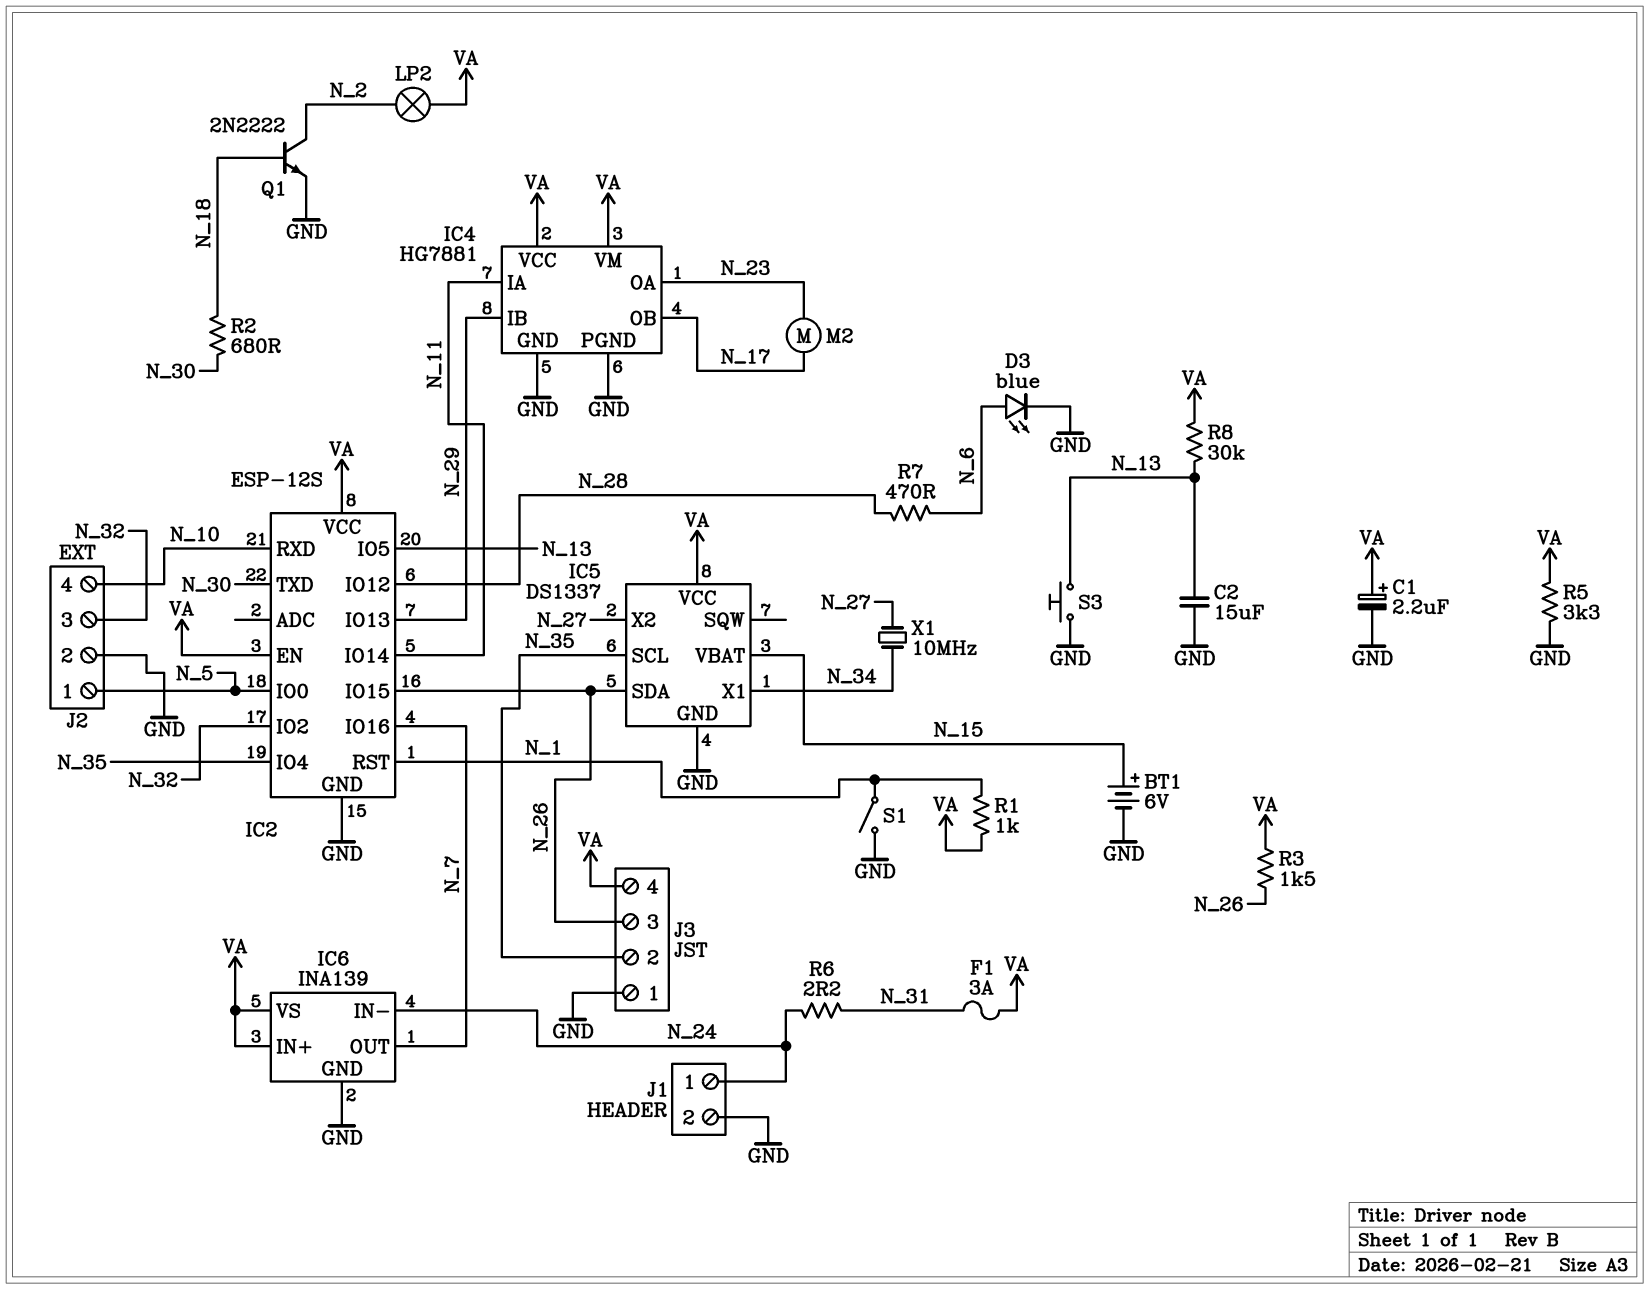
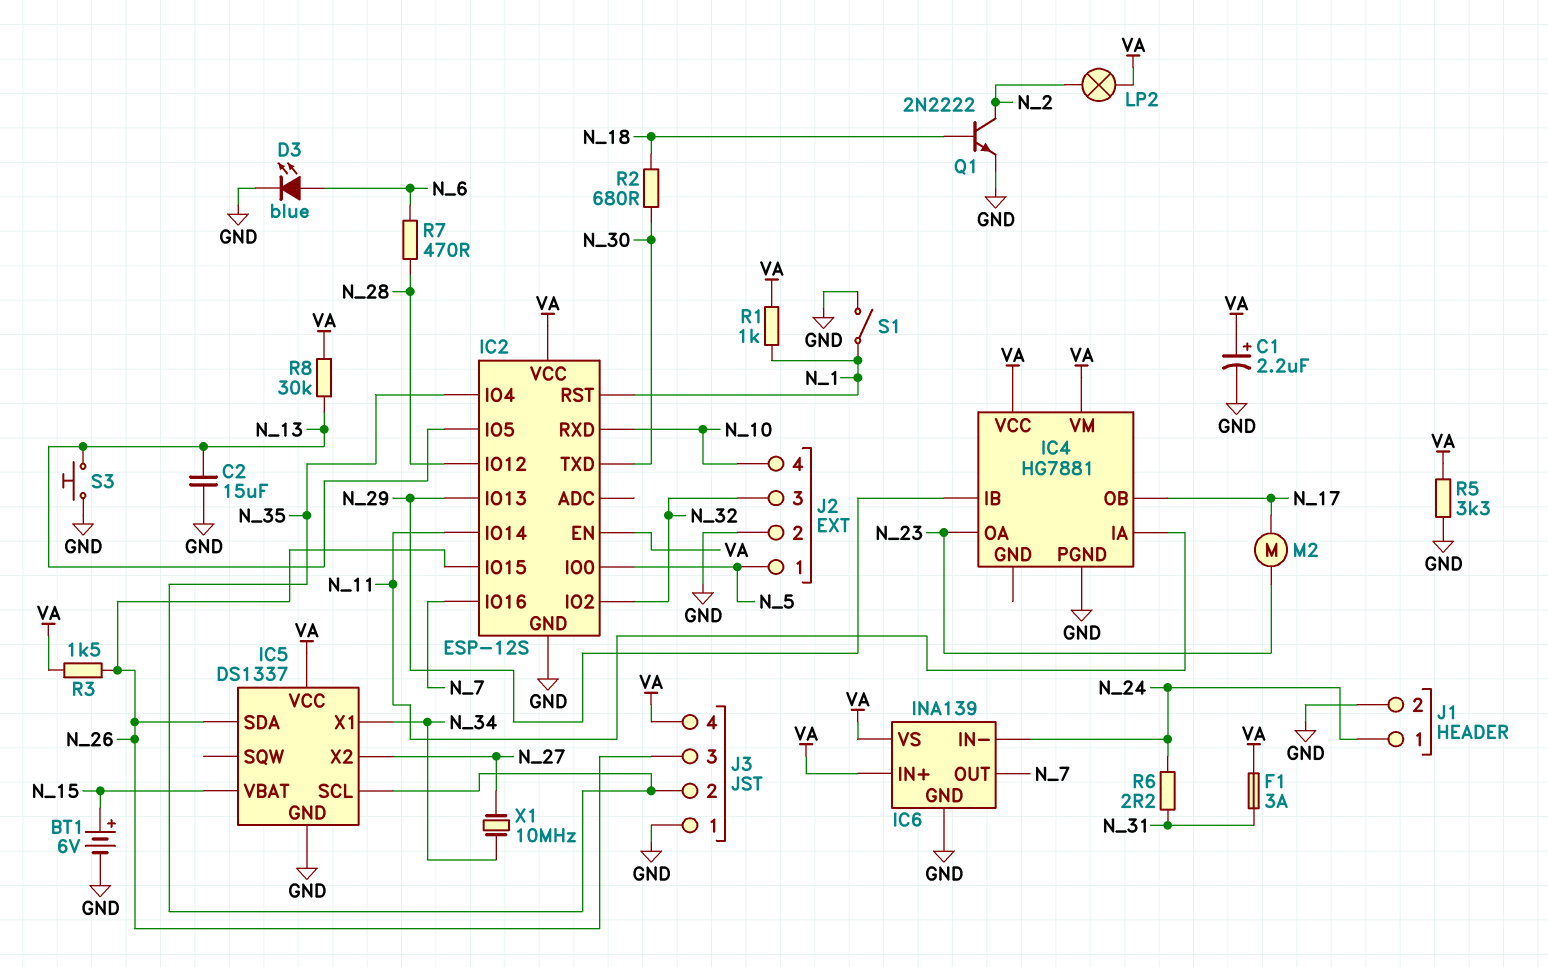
IC4 pin GND: GND -> none

